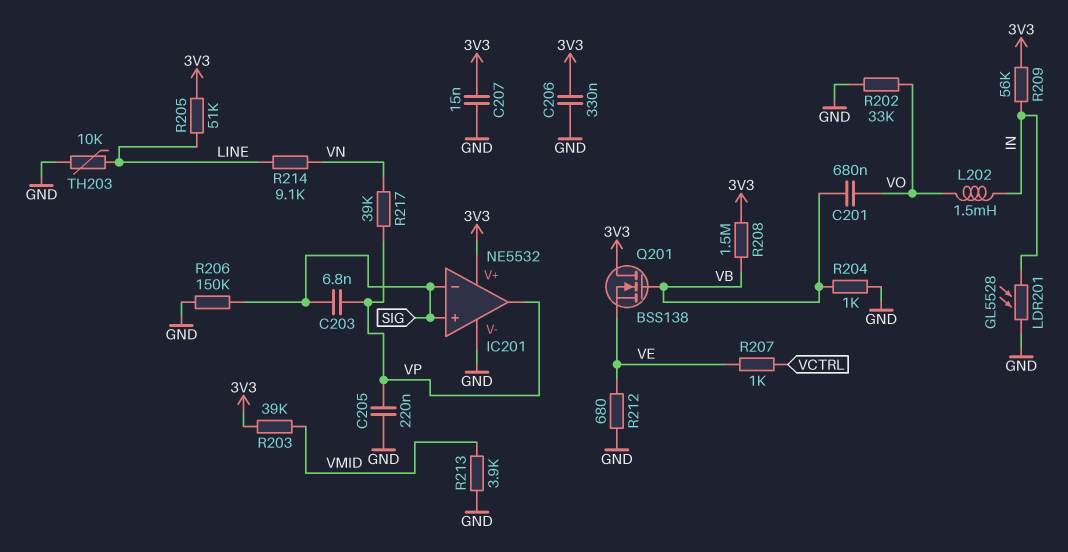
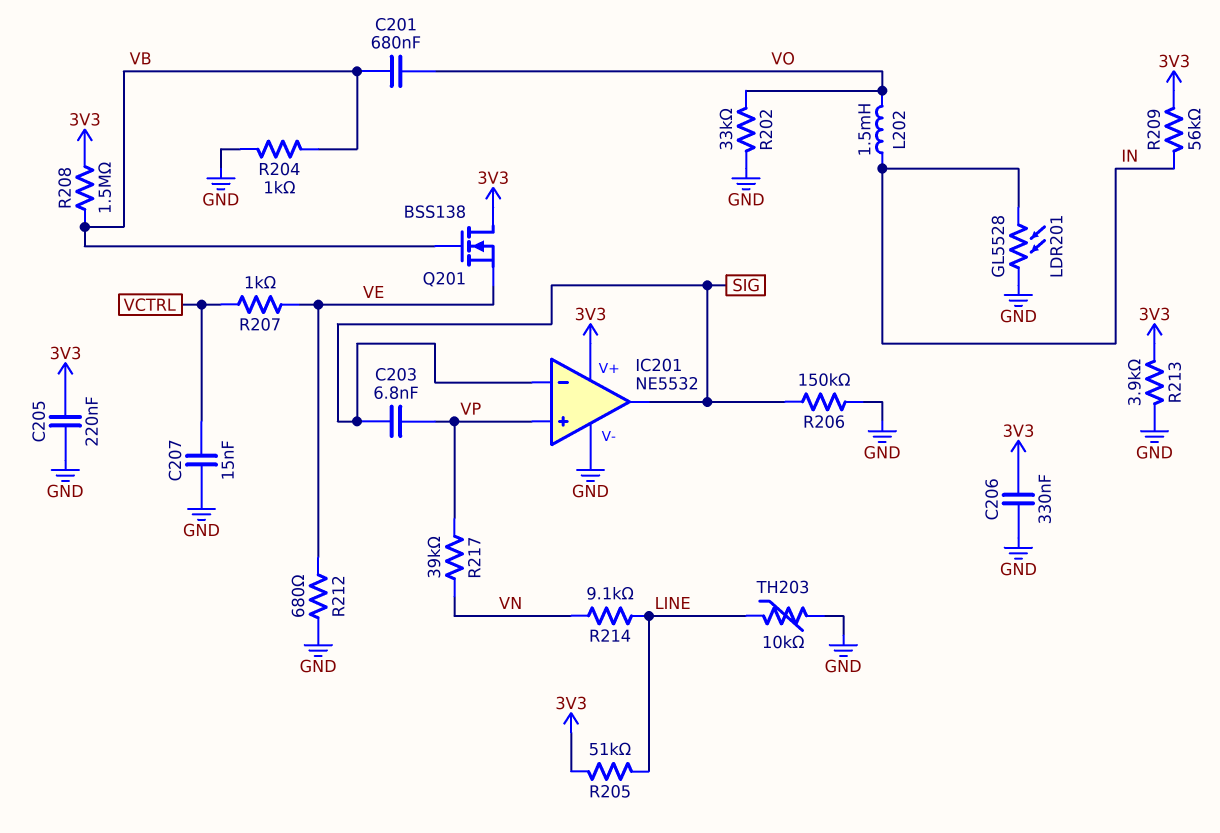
C205: 220nF (GND, VP) -> 220nF (3V3, GND)
C207: 15nF (3V3, GND) -> 15nF (GND, VCTRL)
IC201 pin in+: SIG -> VP
IC201 pin out: VP -> SIG
R203: 39k (3V3, VMID) -> none
R213: 3.9k (GND, VMID) -> 3.9k (3V3, GND)

